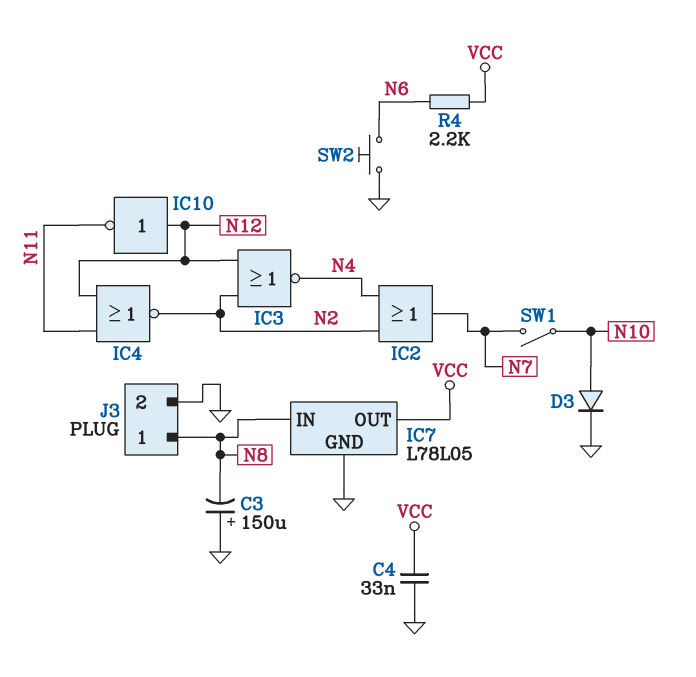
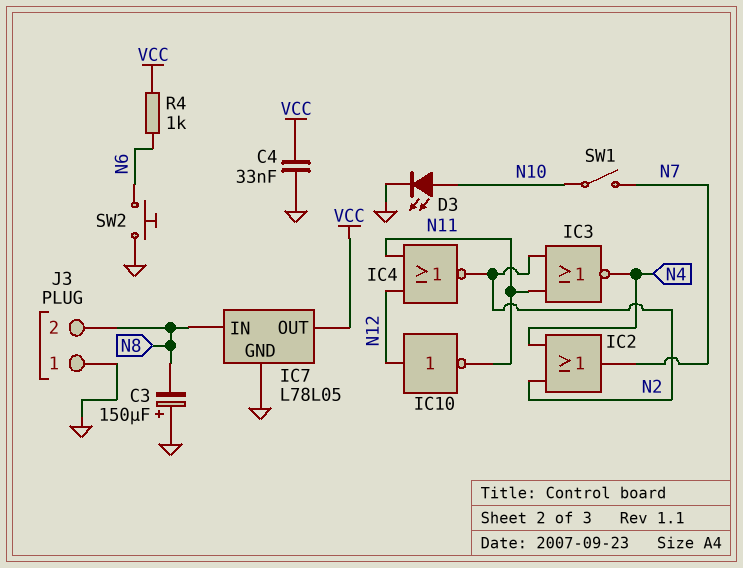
D3: diode (A N10, K GND) -> LED (A N10, K GND)
IC3: NOR (in N2, in N12, out N4) -> NOR (in N2, in N11, out N4)
J3 pin 1: N8 -> GND
J3 pin 2: GND -> N8
R4: 2.2k (N6, VCC) -> 1k (N6, VCC)

